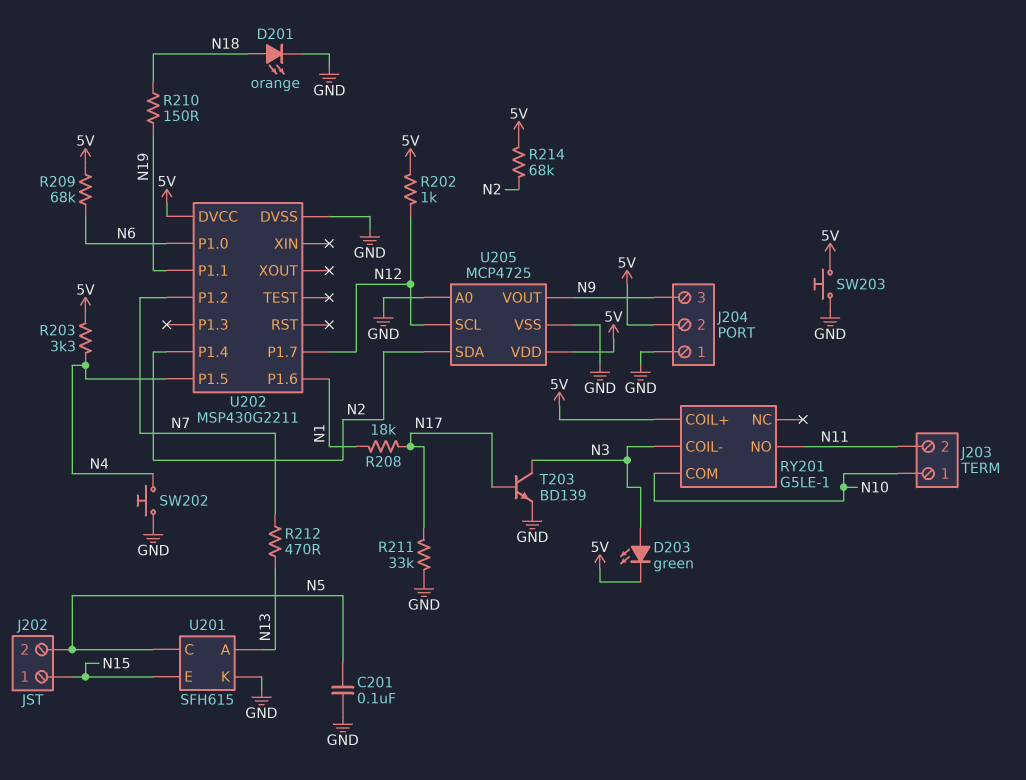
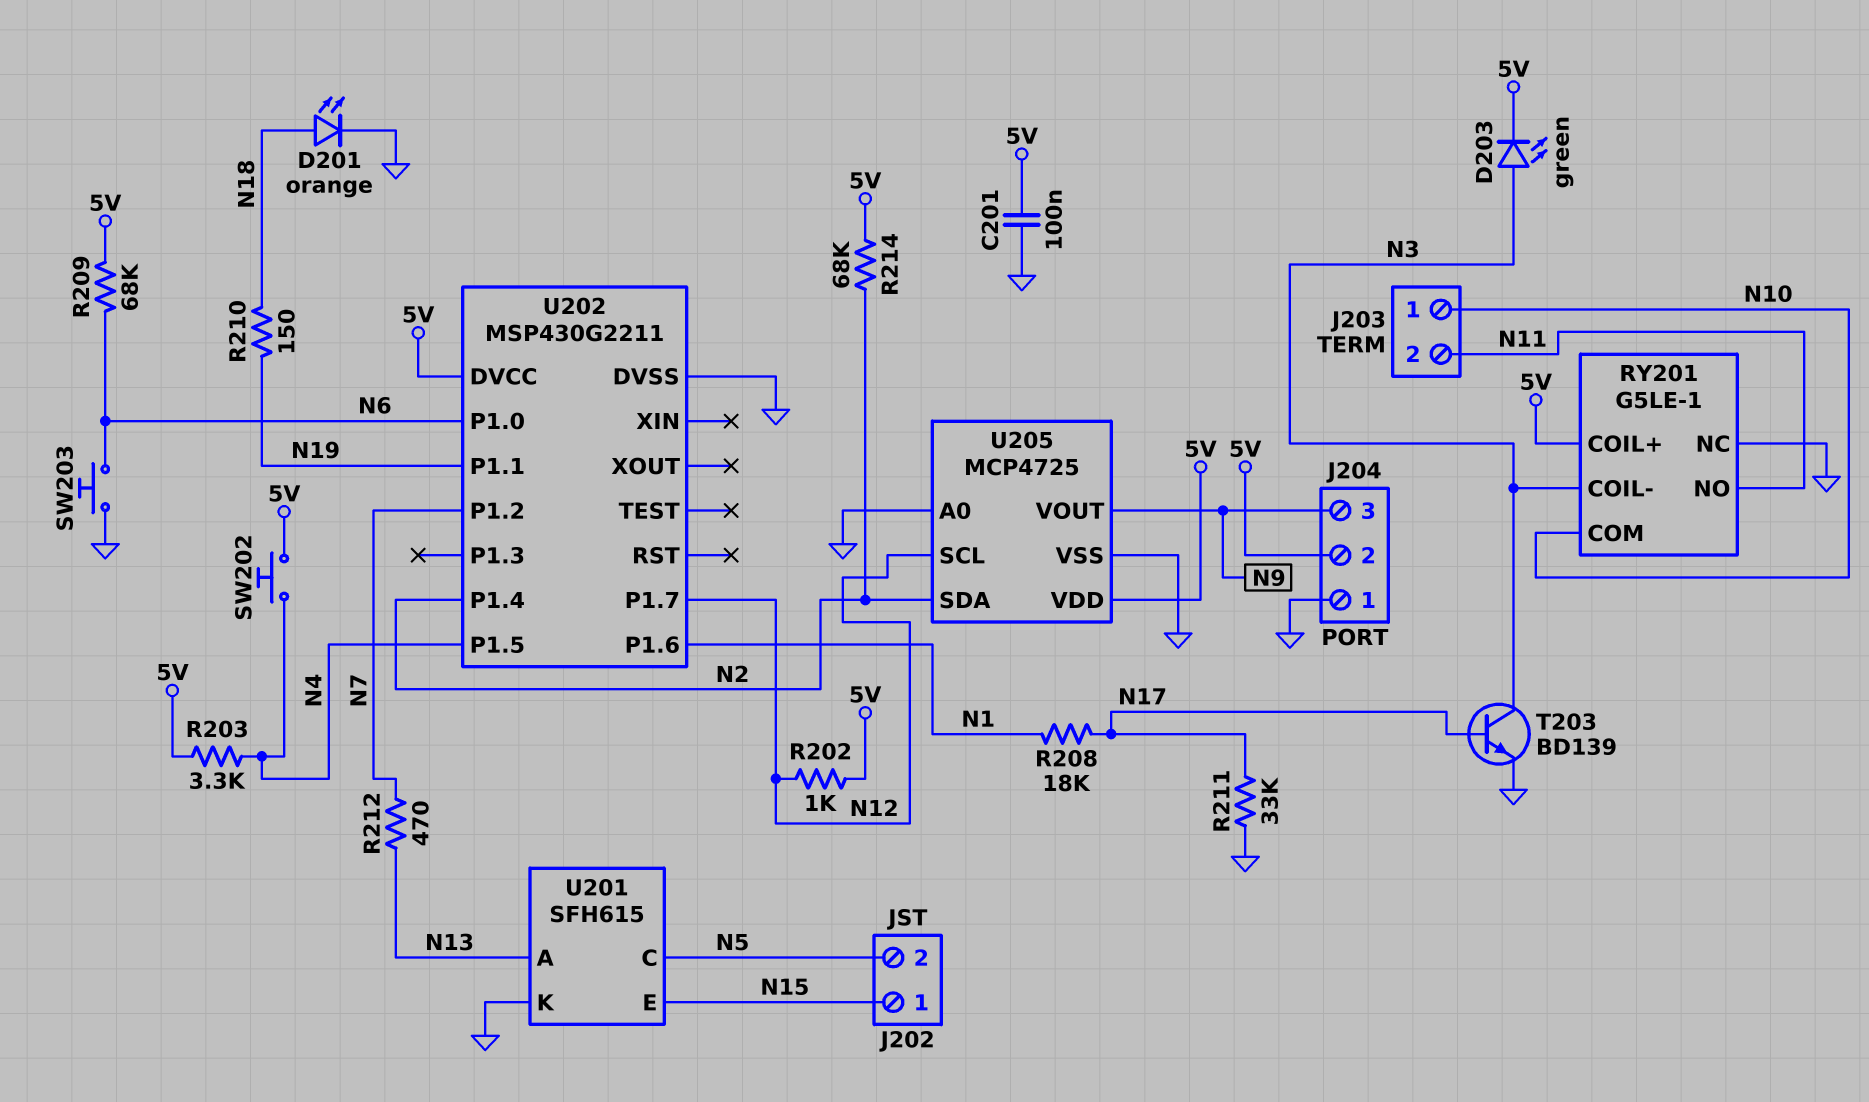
C201: 100nF (GND, N5) -> 100nF (5V, GND)
RY201 pin NC: none -> GND
SW202: button (GND, N4) -> button (5V, N4)
SW203: button (5V, GND) -> button (GND, N6)

